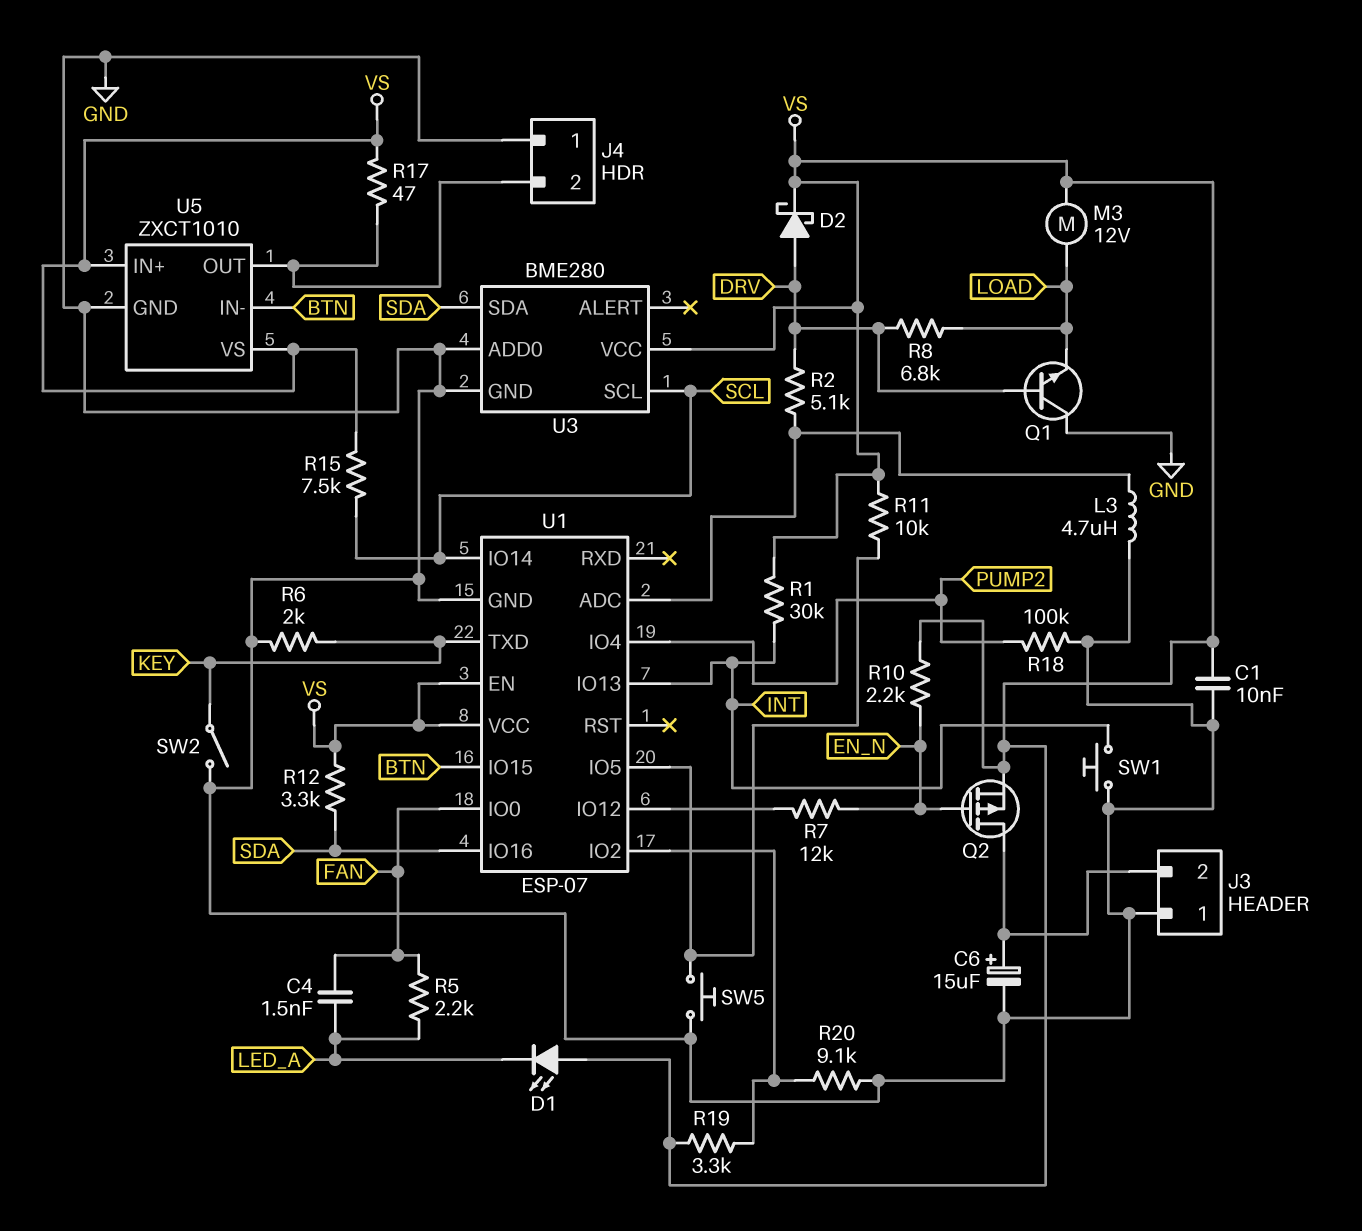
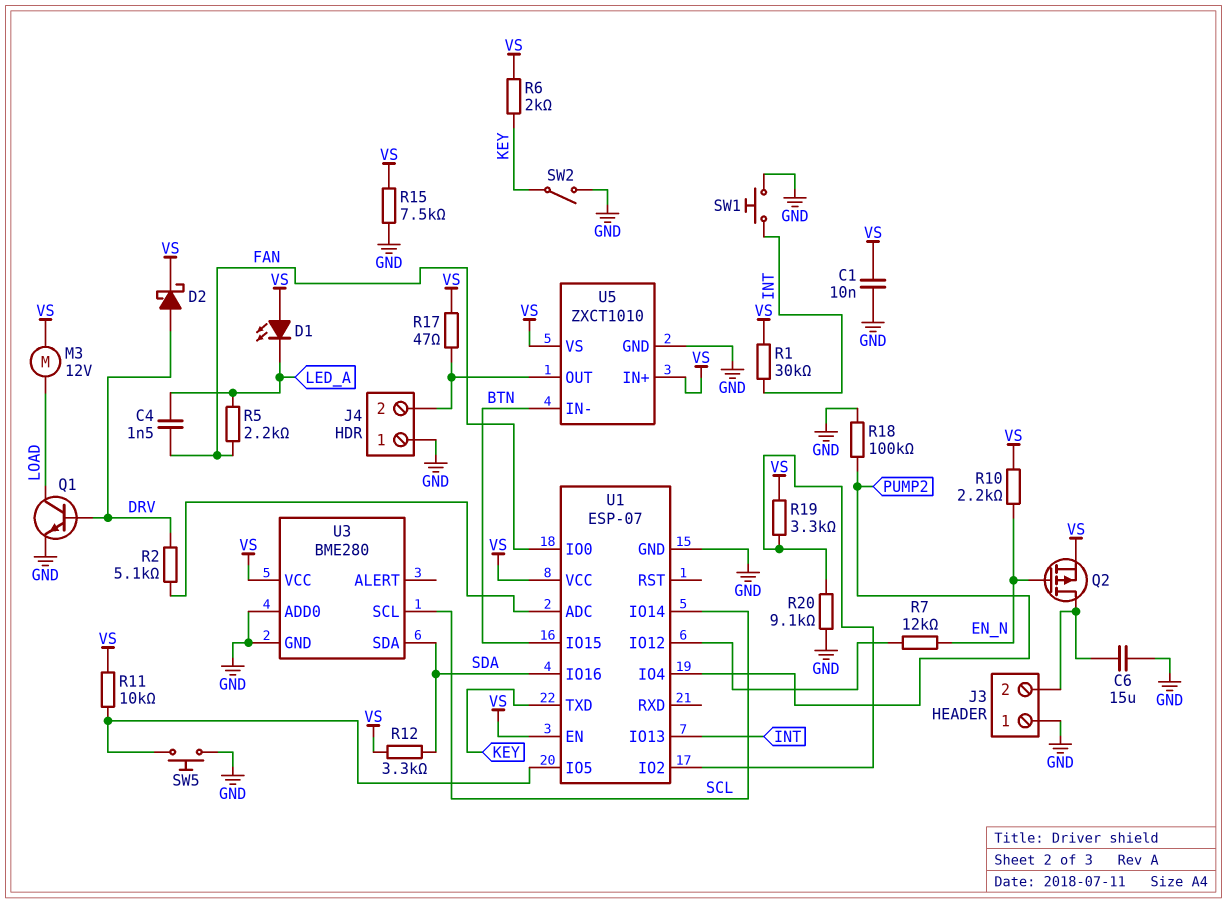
C6: 15uF (plus J3/2, minus GND) -> 15uF (GND, J3/2)
L3: 4.7uH (GND, U1/ADC) -> none
Q1: NPN (B DRV, C GND, E LOAD) -> NPN (B DRV, C LOAD, E GND)
R6: 2k (GND, KEY) -> 2k (KEY, VS)
R8: 6.8k (DRV, LOAD) -> none
R15: 7.5k (SCL, VS) -> 7.5k (GND, VS)

